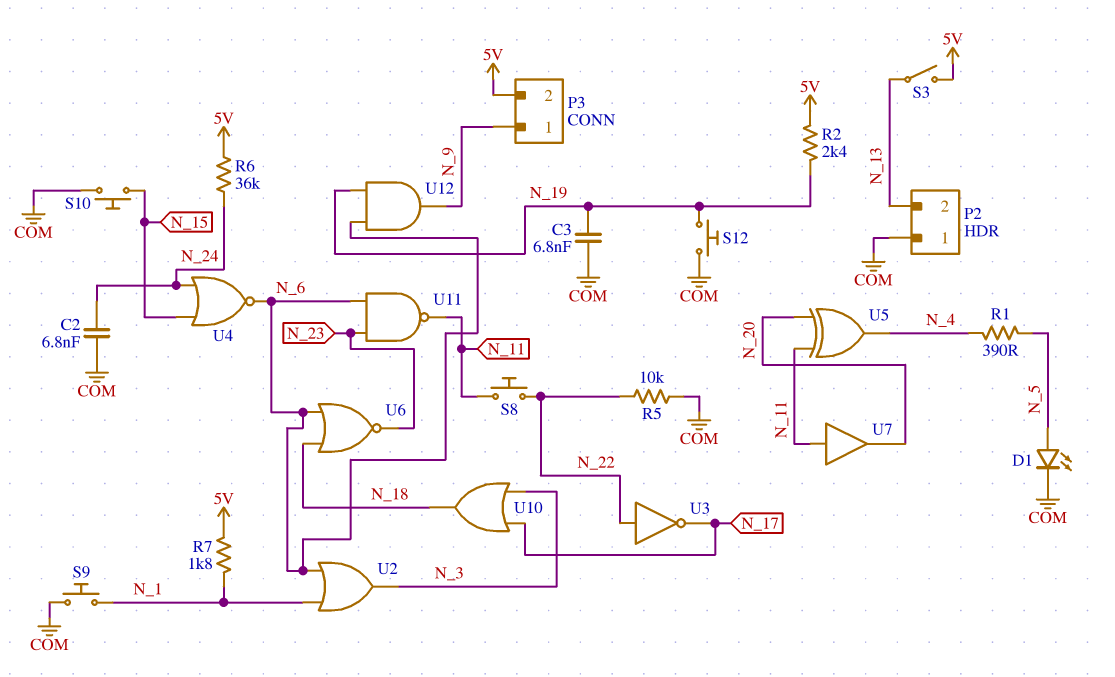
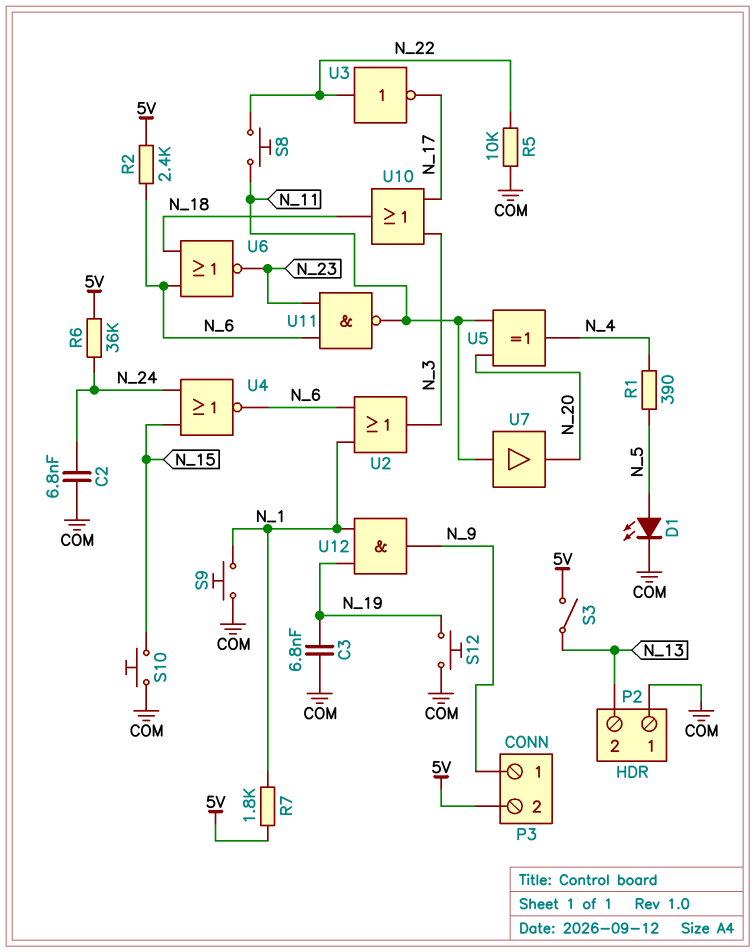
R2: 2.4k (5V, N_19) -> 2.4k (5V, N_6)
U12: AND (in N_6, in N_19, out N_9) -> AND (in N_1, in N_19, out N_9)

